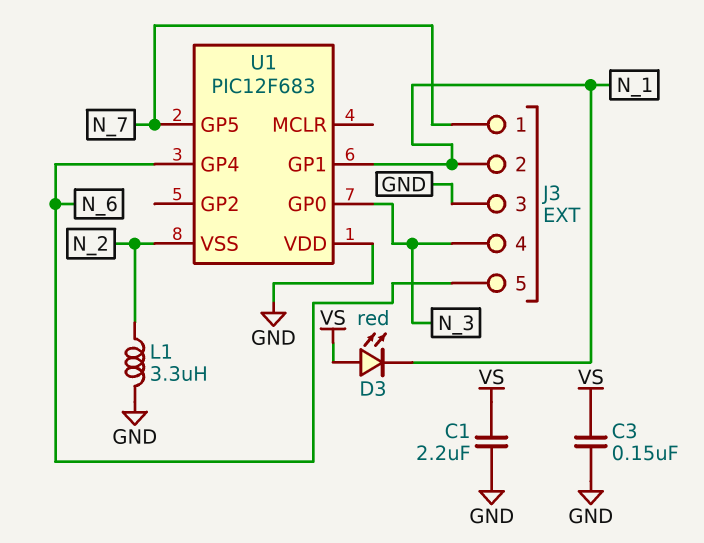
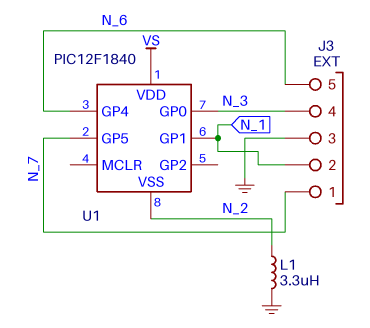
C1: 2.2uF (GND, VS) -> none
C3: 150nF (GND, VS) -> none
D3: LED red (A VS, K N_1) -> none
U1: PIC12F683 -> PIC12F1840
U1 pin VDD: GND -> VS

